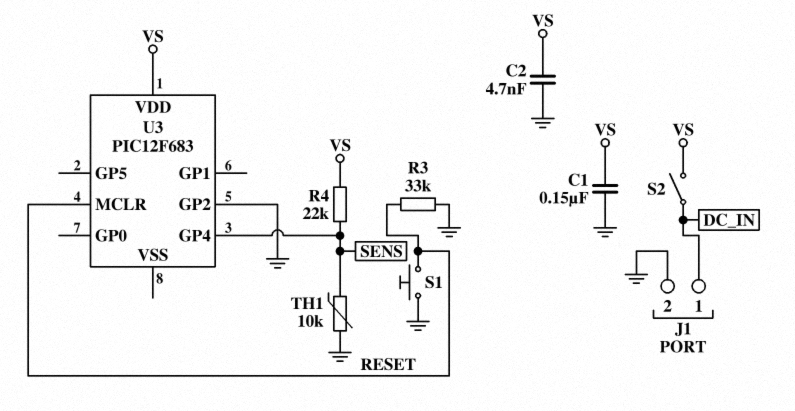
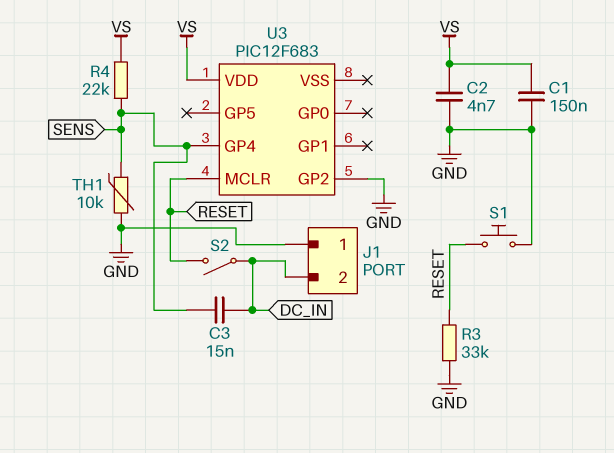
C3: none -> 15nF (DC_IN, SENS)
J1 pin 1: DC_IN -> GND
J1 pin 2: GND -> DC_IN
S2: switch (DC_IN, VS) -> switch (DC_IN, RESET)

